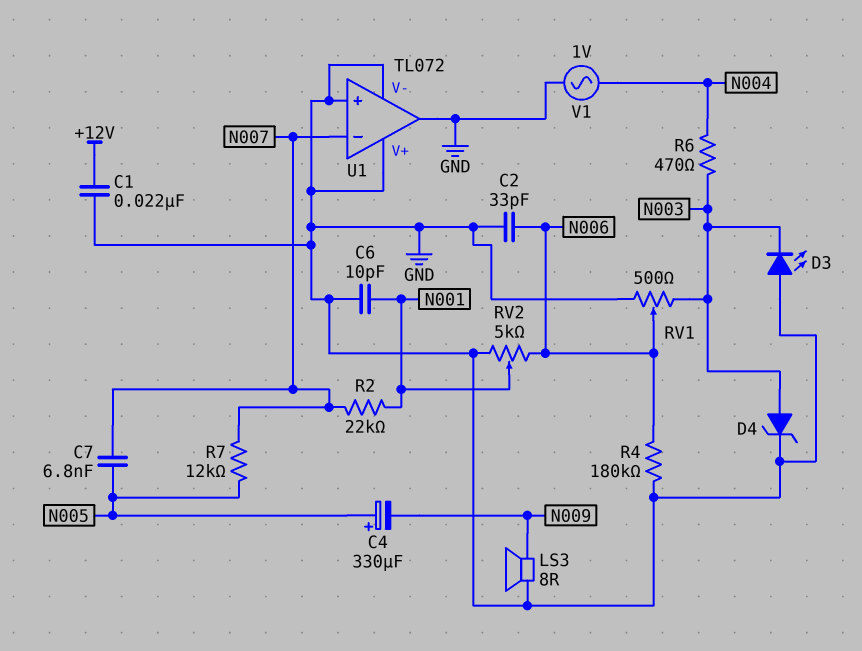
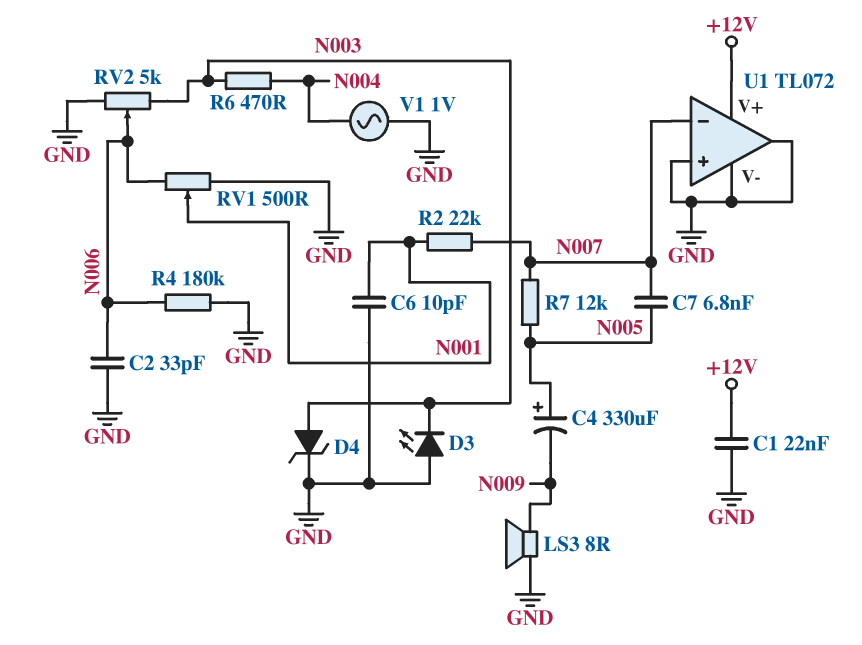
RV1: 500 (GND, N003, wiper N006) -> 500 (GND, N006, wiper N001)
RV2: 5k (GND, N006, wiper N001) -> 5k (GND, N003, wiper N006)
U1 pin V+: GND -> +12V

